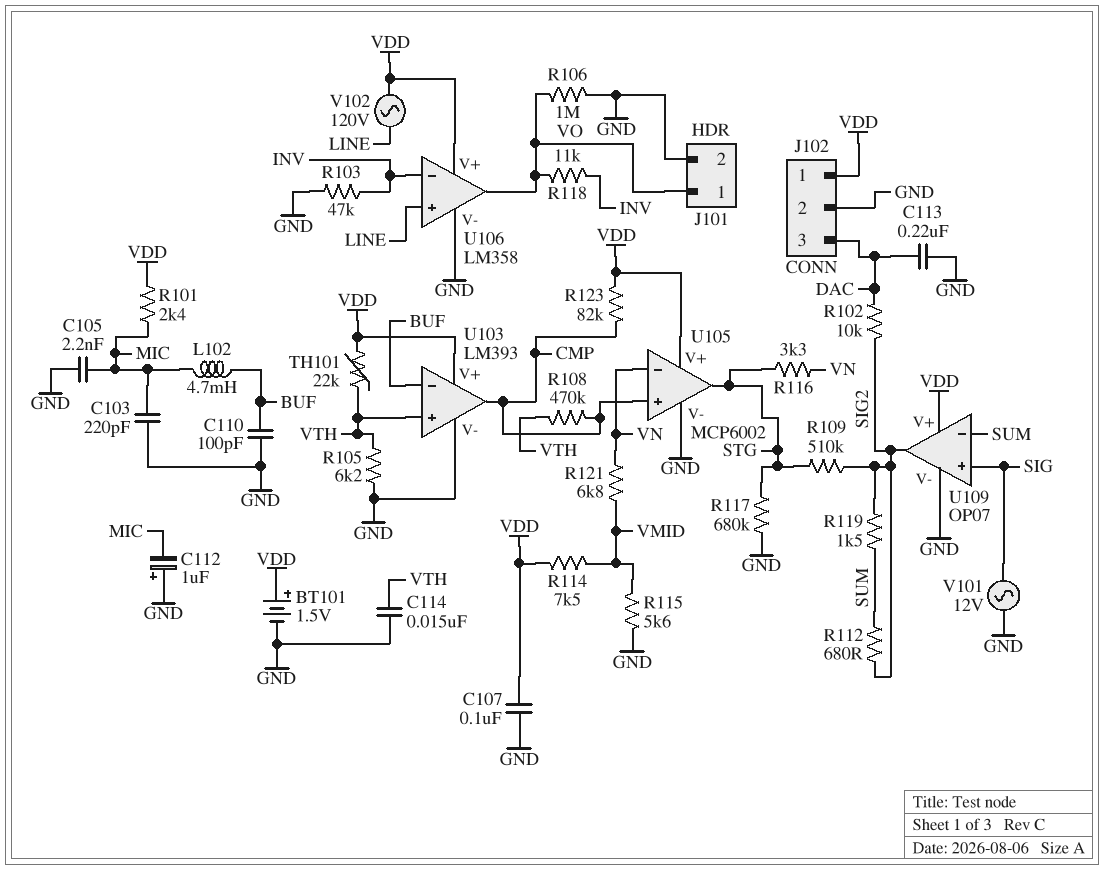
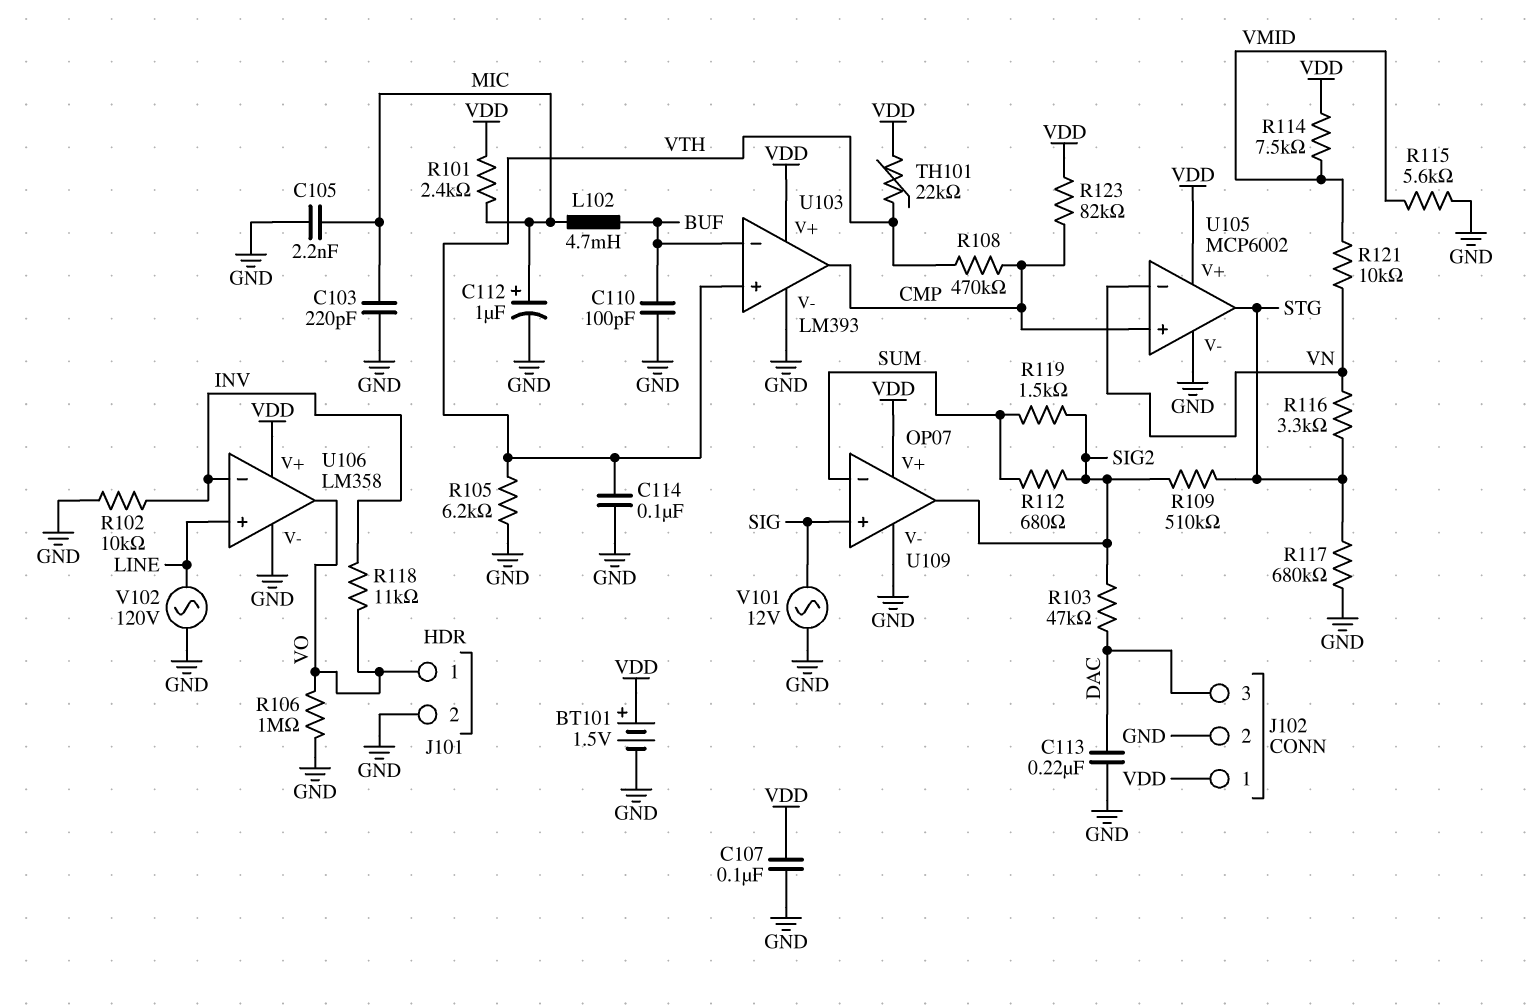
C112: 1uF (plus GND, minus MIC) -> 1uF (plus MIC, minus GND)
C114: 15nF (GND, VTH) -> 100nF (GND, VTH)
R102: 10k (DAC, SIG2) -> 10k (GND, INV)
R103: 47k (GND, INV) -> 47k (DAC, SIG2)
R121: 6.8k (VMID, VN) -> 10k (VMID, VN)
V102: AC 120V (LINE, VDD) -> AC 120V (GND, LINE)

